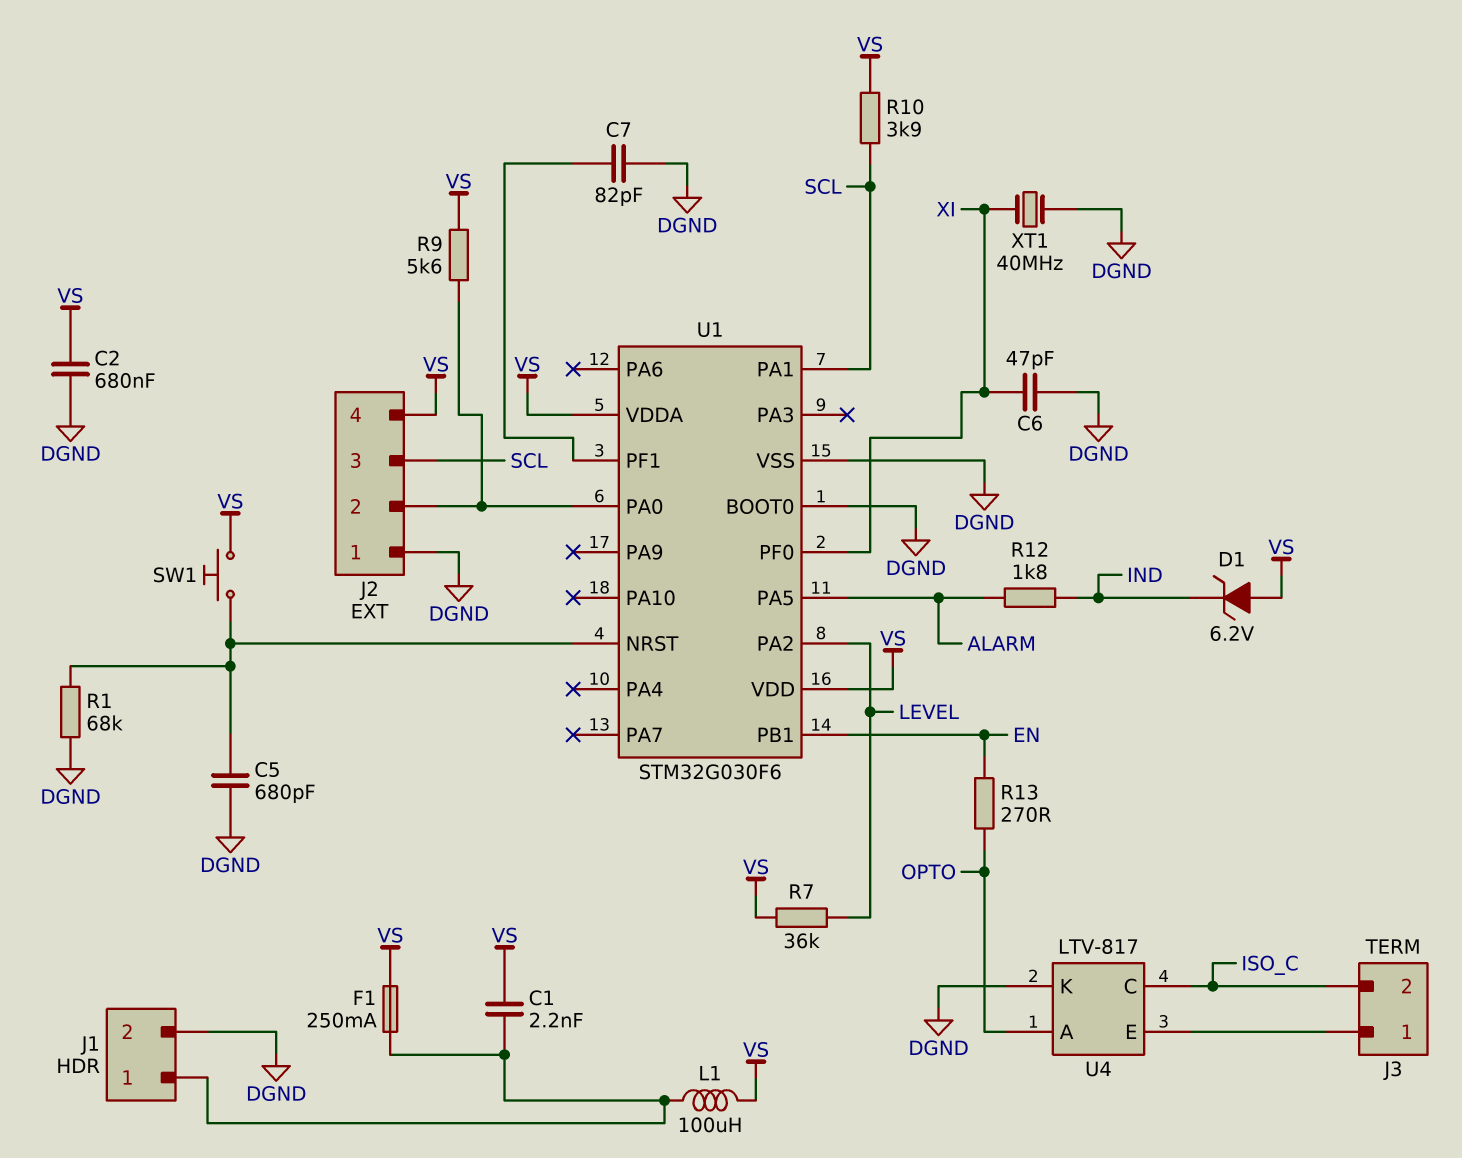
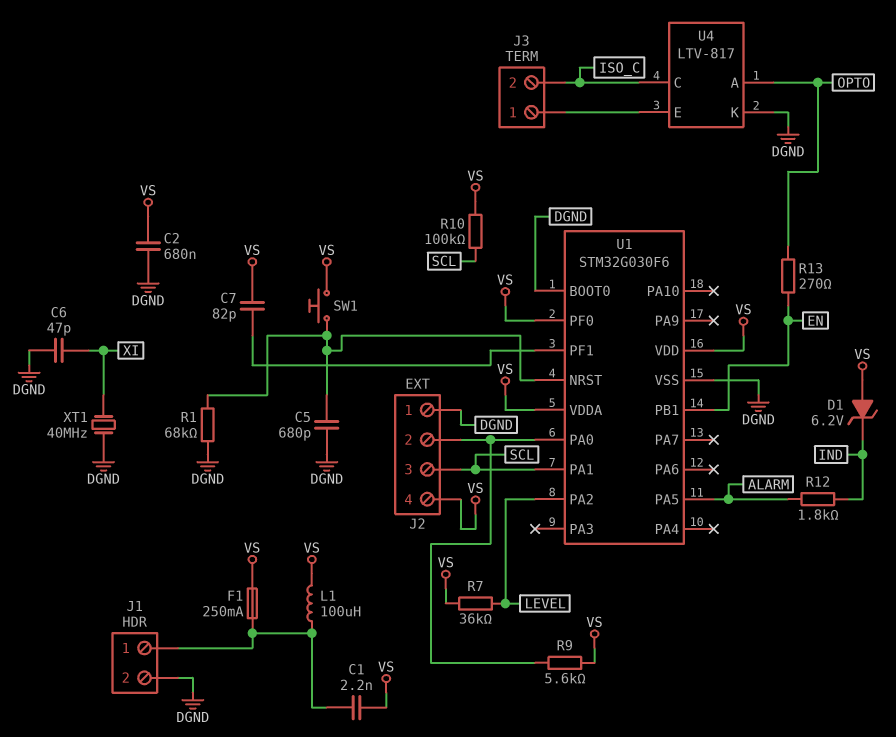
C7: 82pF (DGND, U1/PF1) -> 82pF (U1/PF1, VS)
R10: 3.9k (SCL, VS) -> 100k (SCL, VS)
U1 pin PF0: XI -> VS

